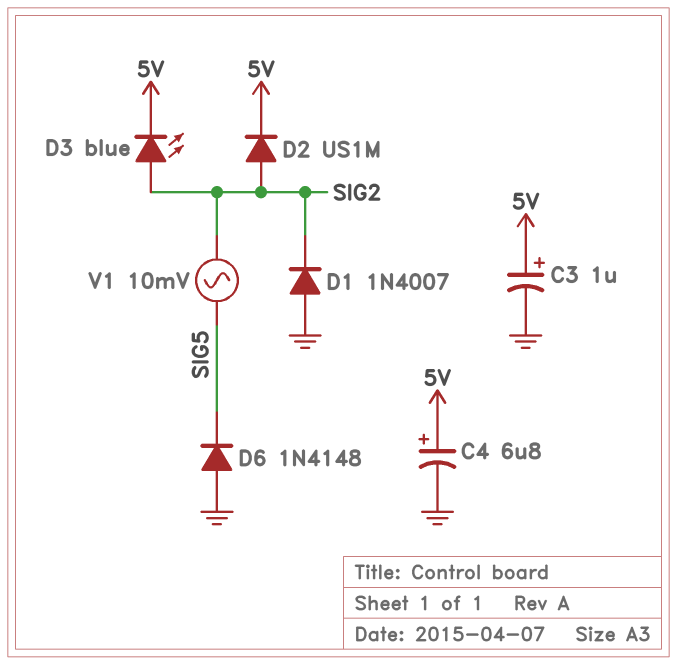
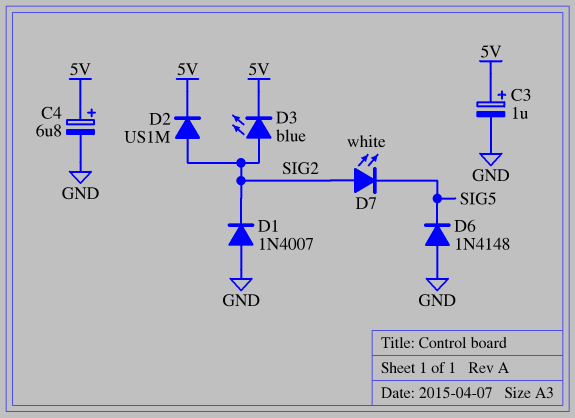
D7: none -> LED white (A SIG2, K SIG5)
V1: AC 10mV (SIG2, SIG5) -> none

